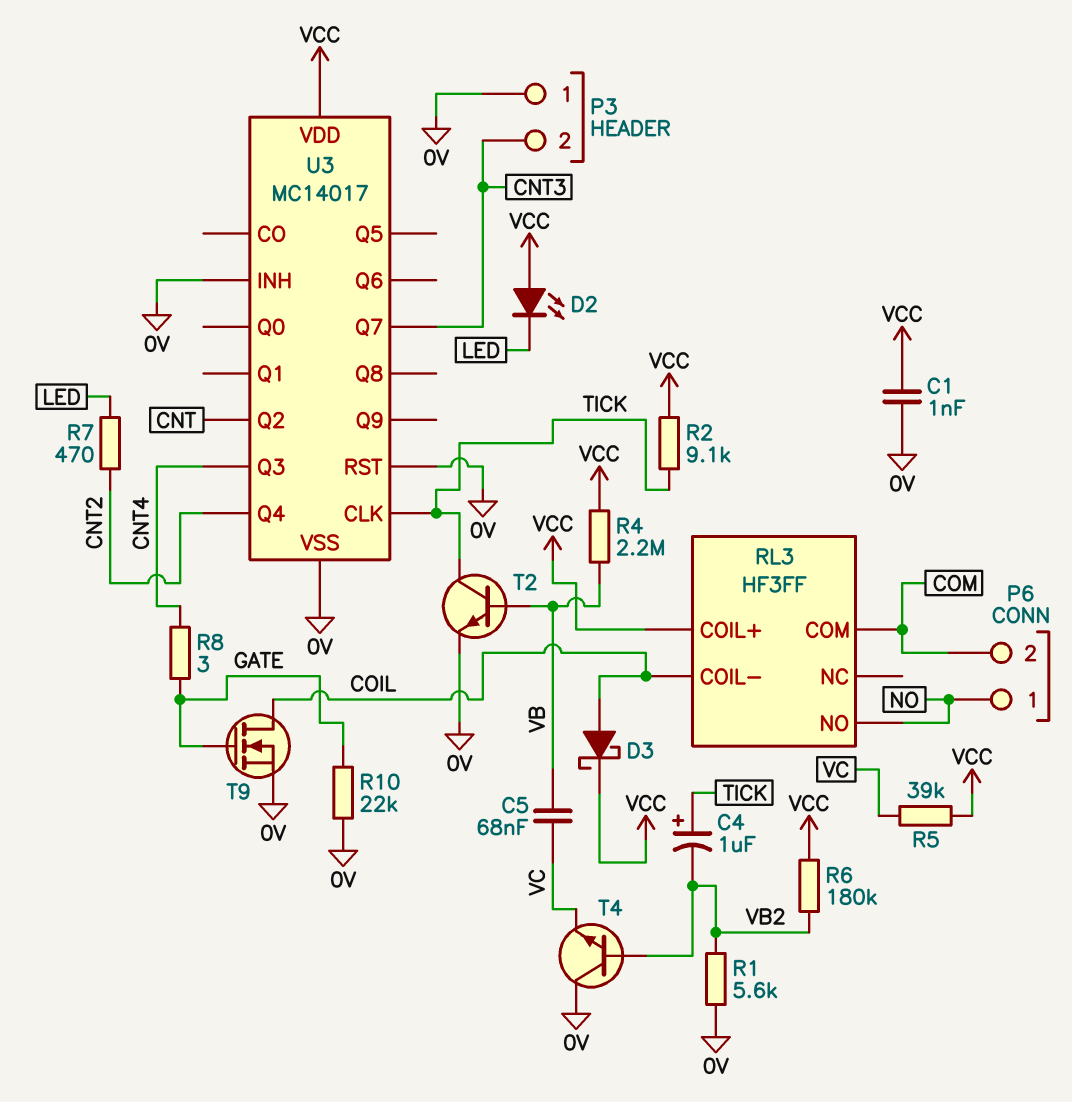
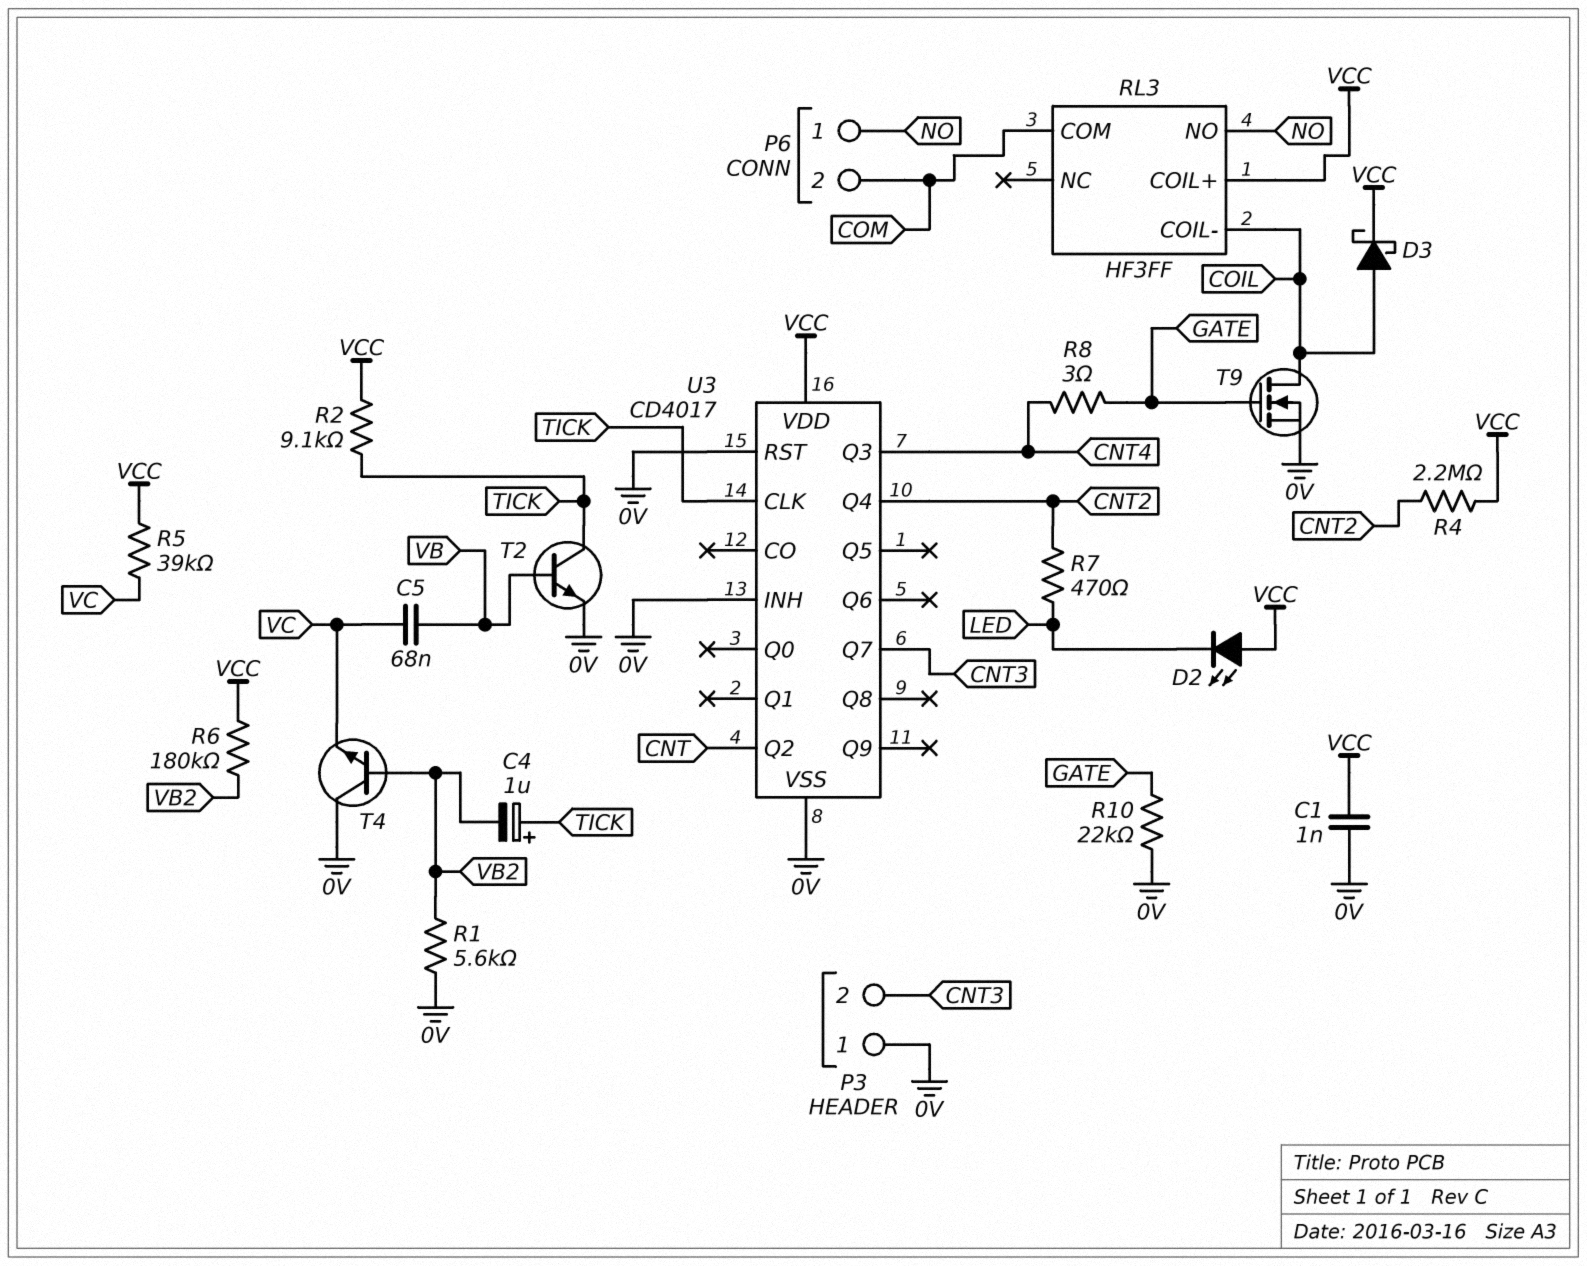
R4: 2.2M (VB, VCC) -> 2.2M (CNT2, VCC)
U3: MC14017 -> CD4017

